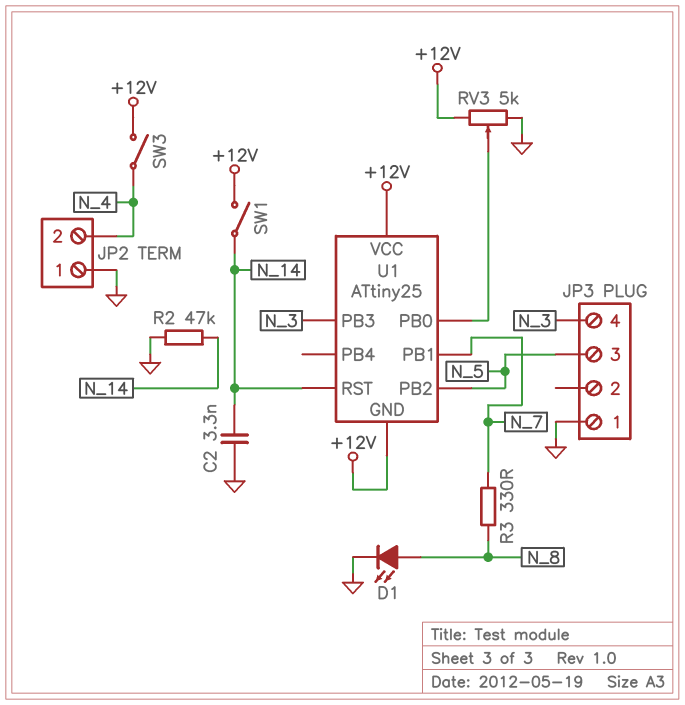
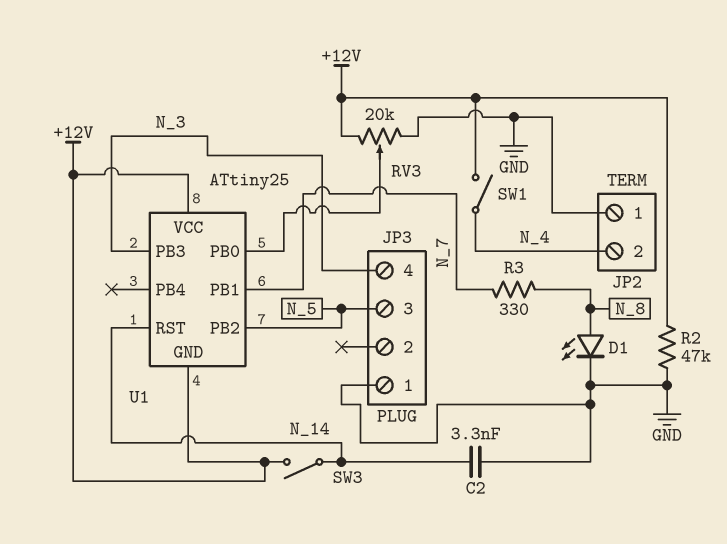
R2: 47k (GND, N_14) -> 47k (+12V, GND)
RV3: 5k (+12V, GND, wiper U1/PB0) -> 20k (+12V, GND, wiper U1/PB0)
SW1: switch (+12V, N_14) -> switch (+12V, N_4)
SW3: switch (+12V, N_4) -> switch (+12V, N_14)

